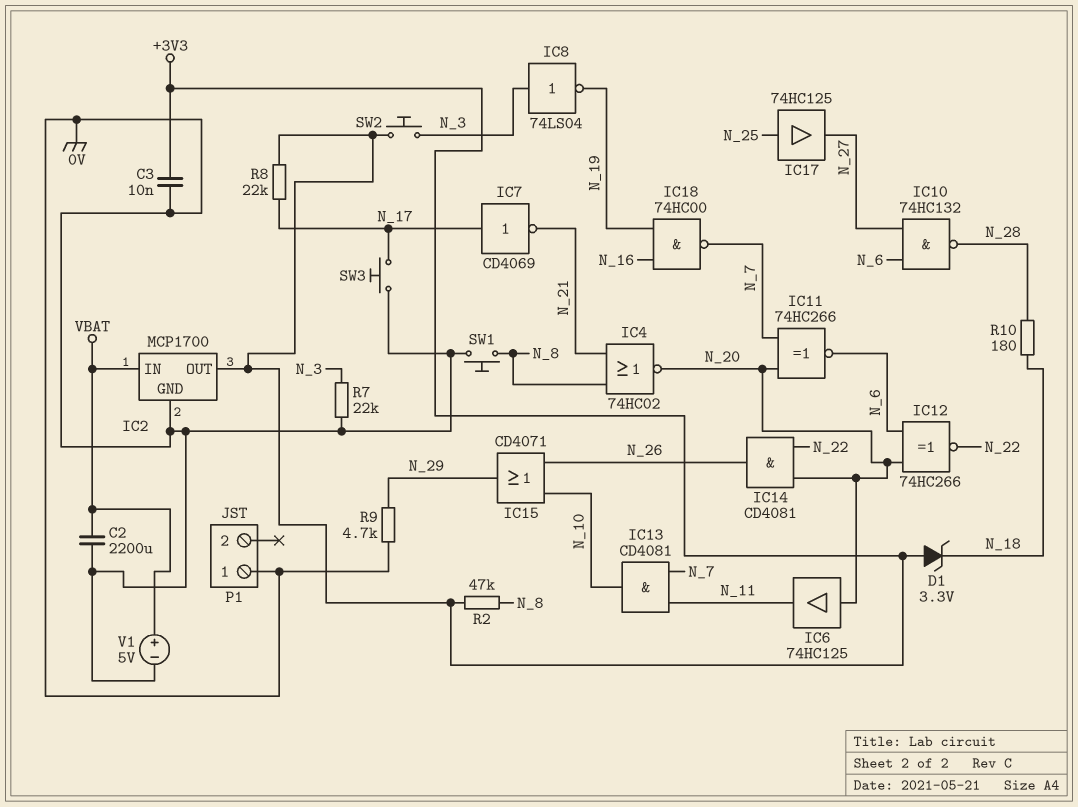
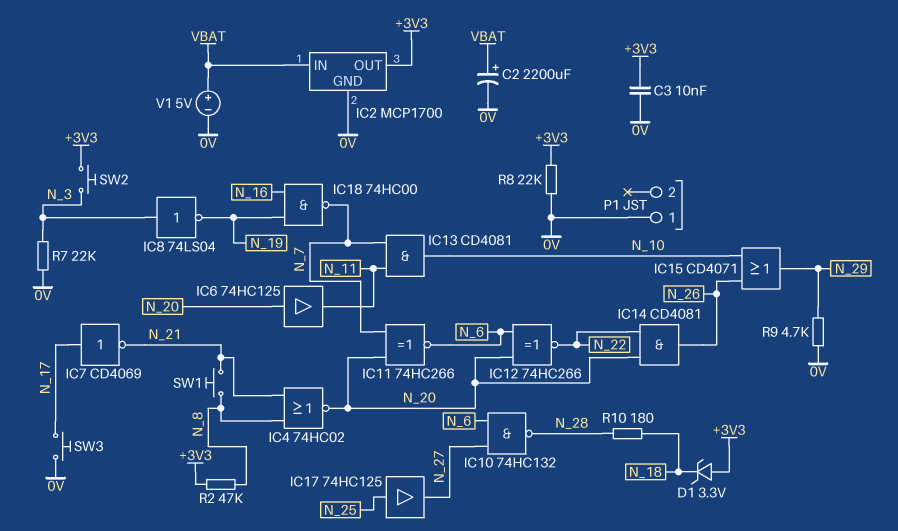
C2: 2200uF (0V, VBAT) -> 2200uF (plus VBAT, minus 0V)
R8: 22k (+3V3, N_17) -> 22k (+3V3, 0V)
SW1: button (0V, N_8) -> button (N_8, N_21)

